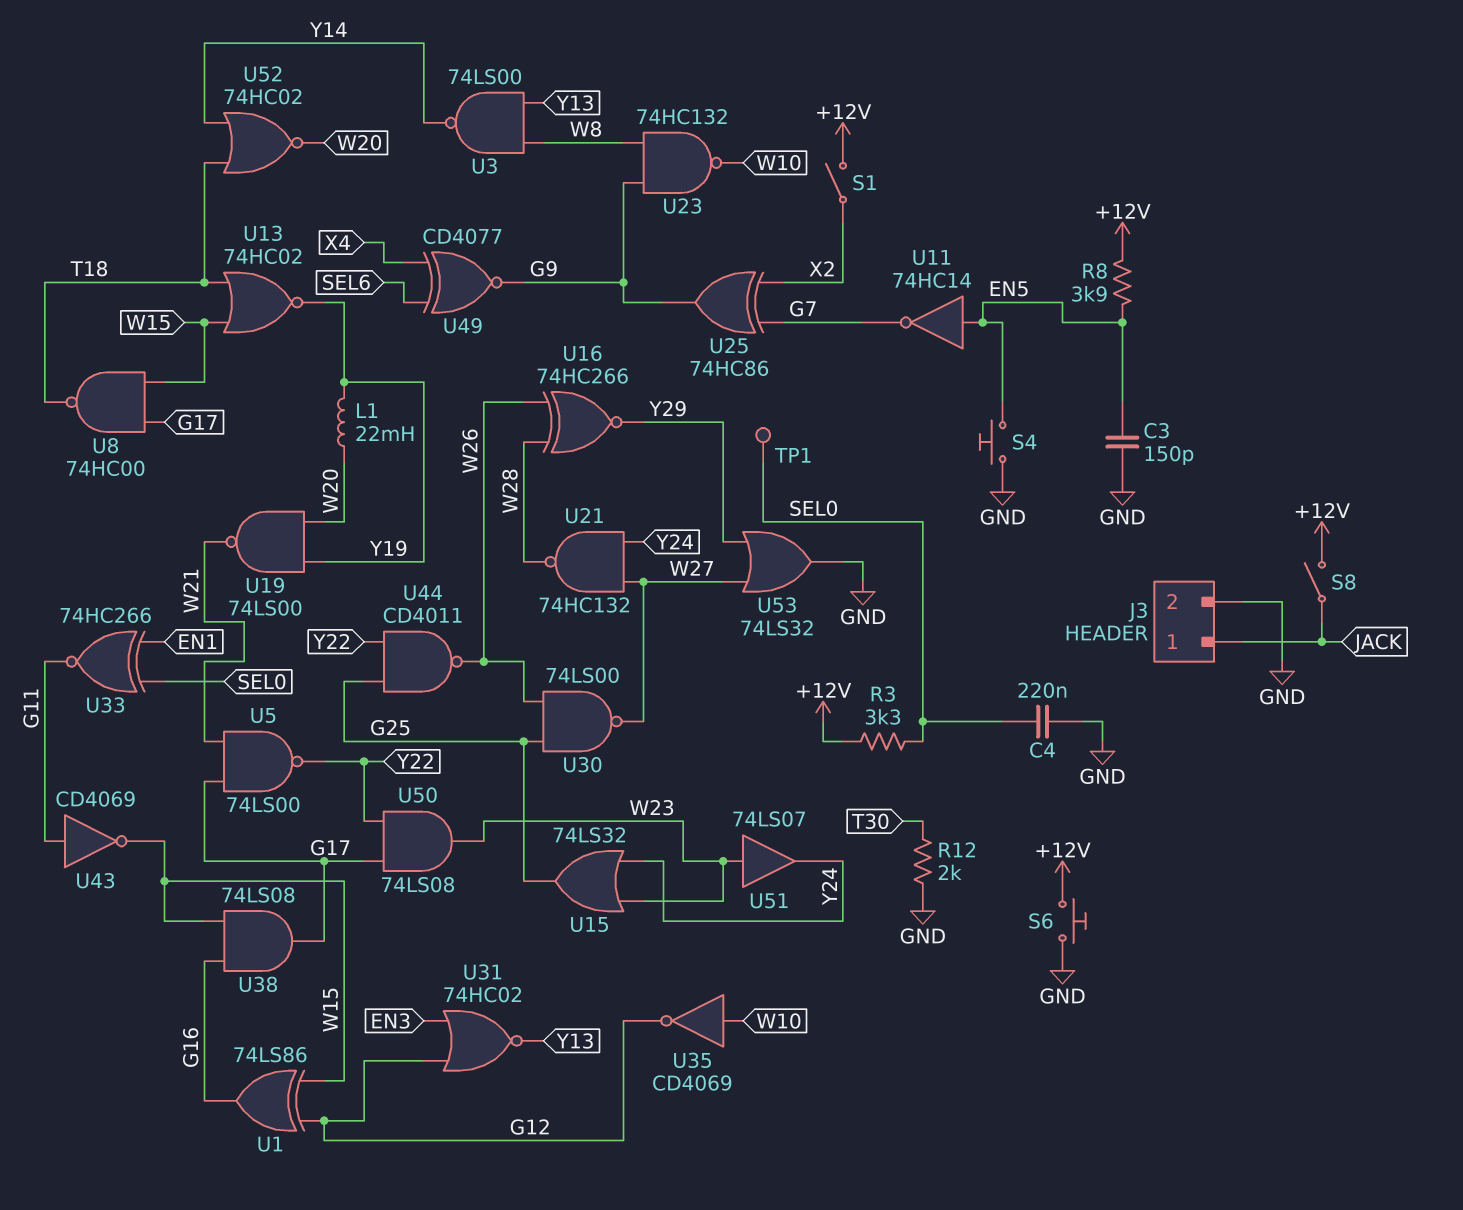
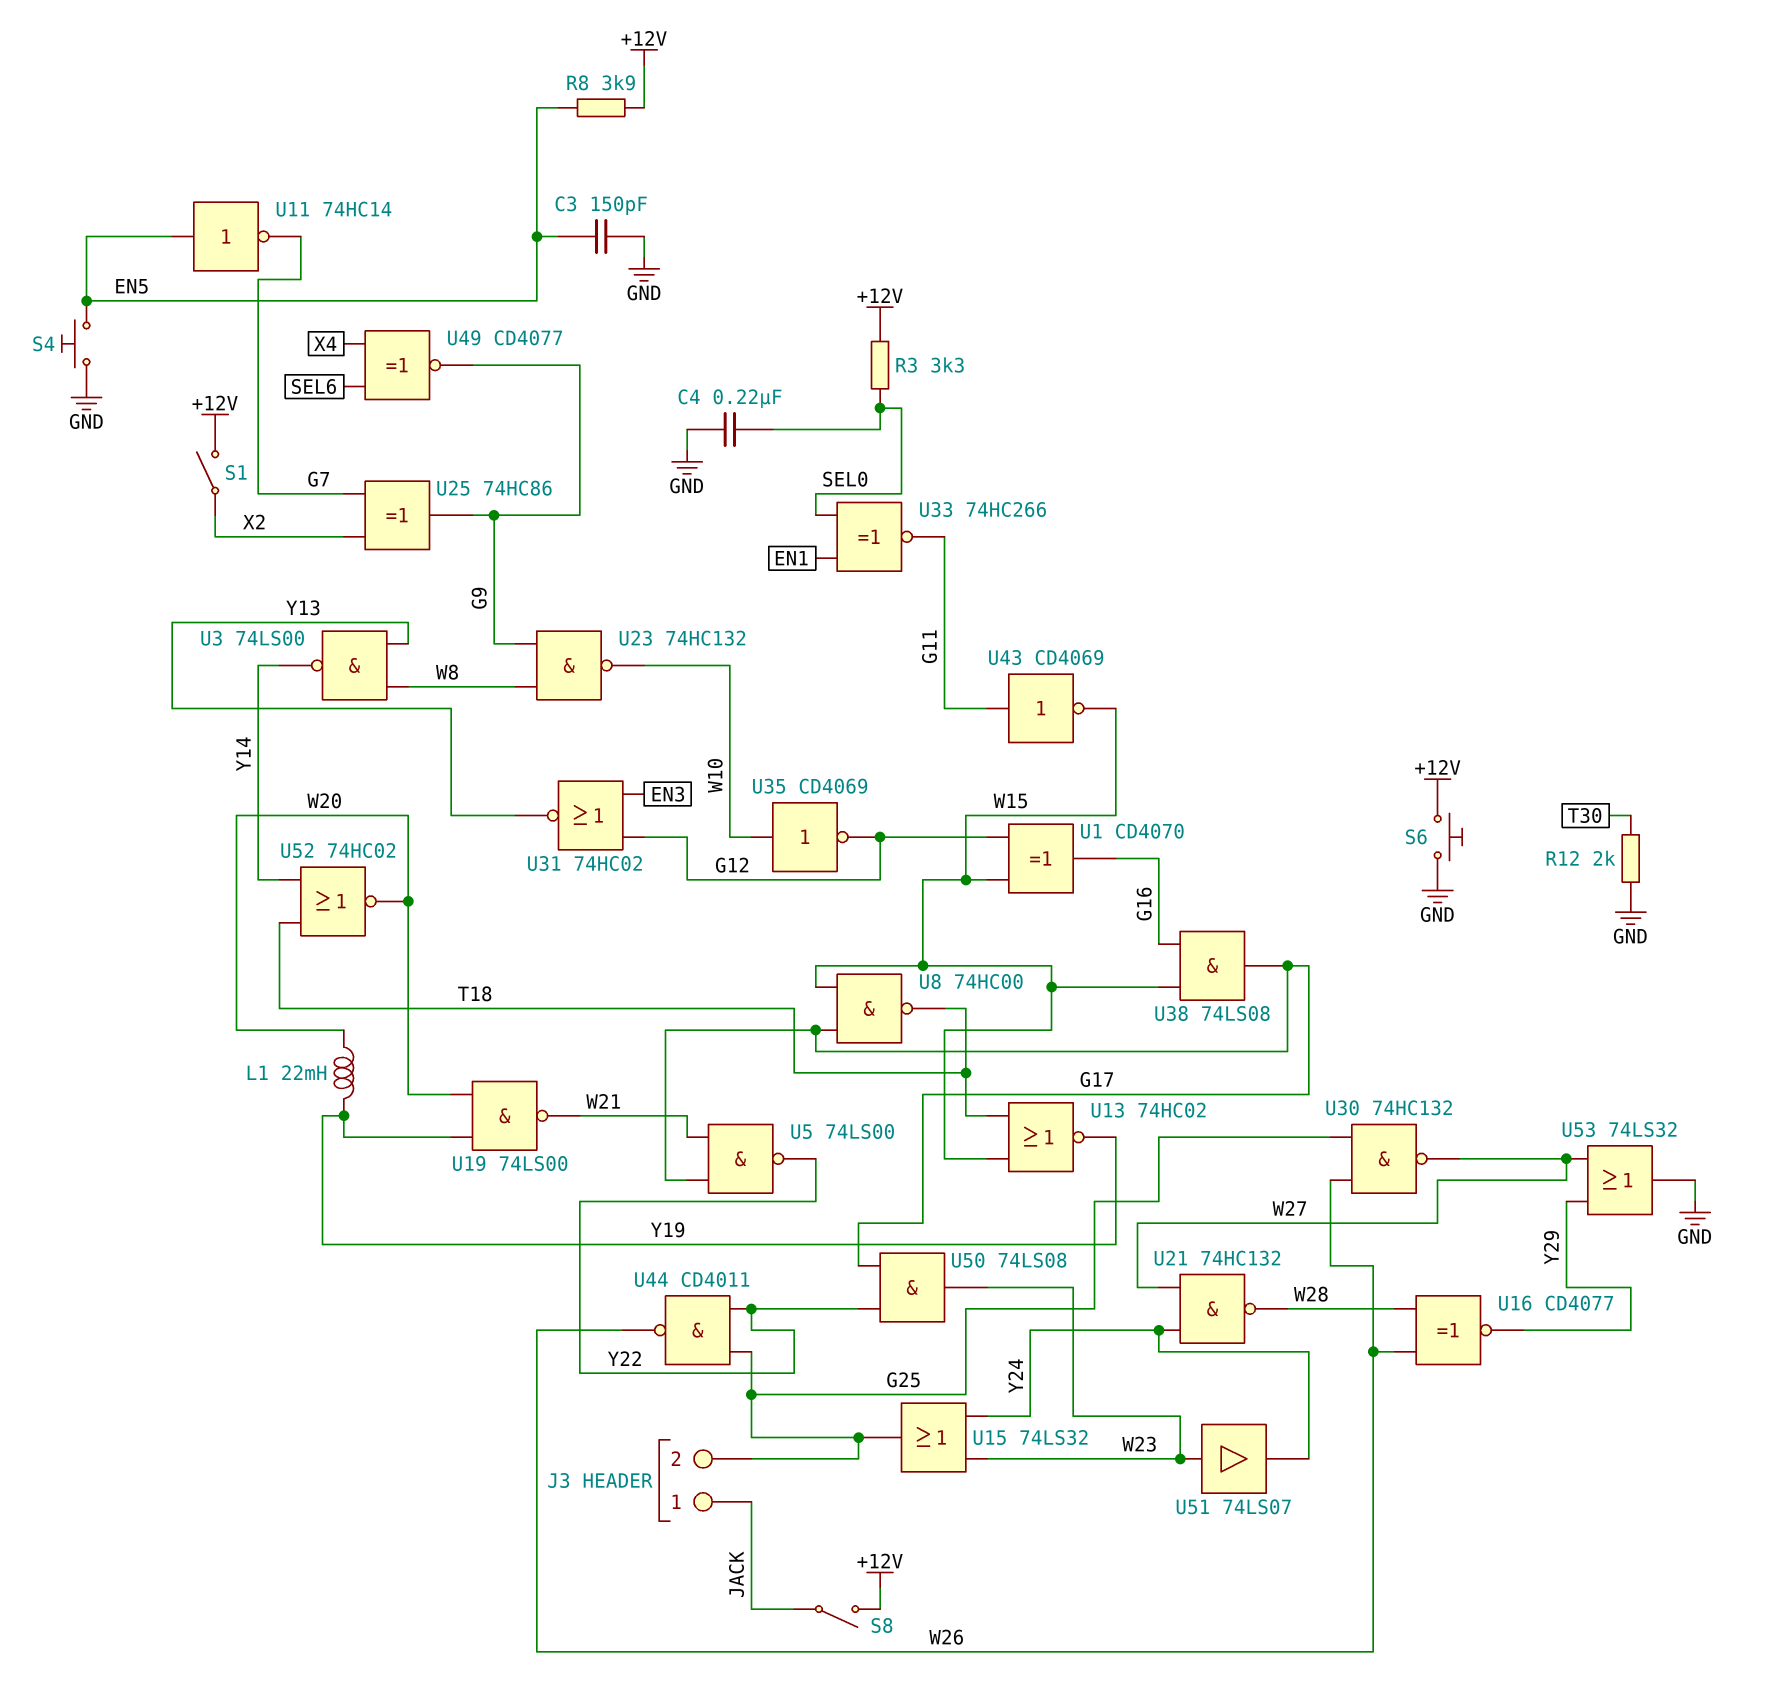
J3 pin 2: GND -> G25
TP1: test point (SEL0) -> none
U1: XOR 74LS86 (in G12, in W15, out G16) -> XOR CD4070 (in G12, in W15, out G16)
U16: XNOR 74HC266 (in W26, in W28, out Y29) -> XNOR CD4077 (in W26, in W28, out Y29)
U30: NAND 74LS00 (in G25, in W26, out W27) -> NAND 74HC132 (in G25, in W26, out W27)

